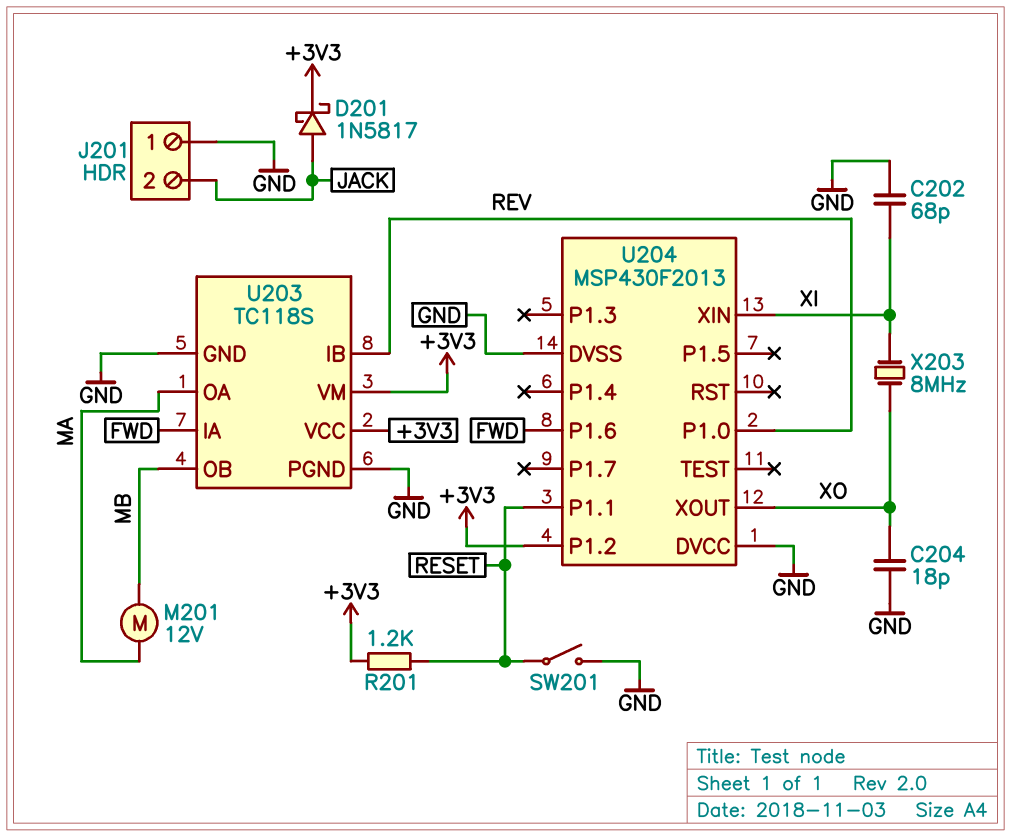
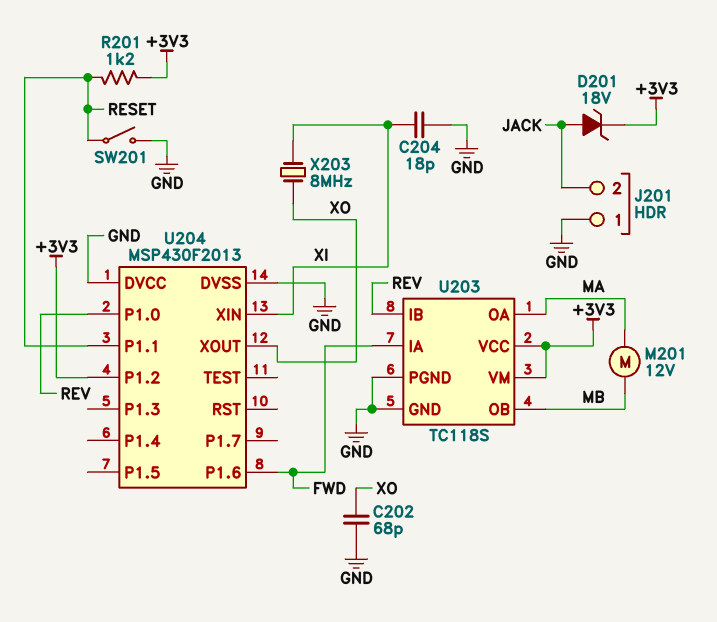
C202: 68pF (GND, XI) -> 68pF (GND, XO)
C204: 18pF (GND, XO) -> 18pF (GND, XI)
D201: schottky 1N5817 (A JACK, K +3V3) -> zener 18V (A JACK, K +3V3)

